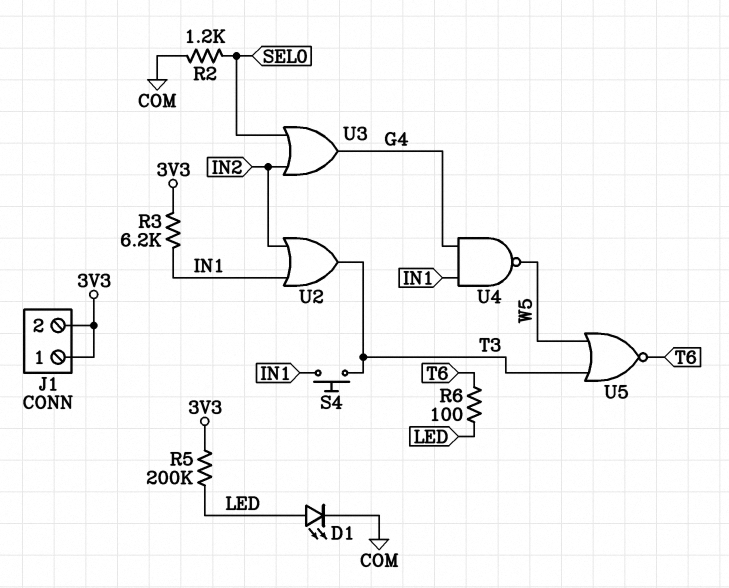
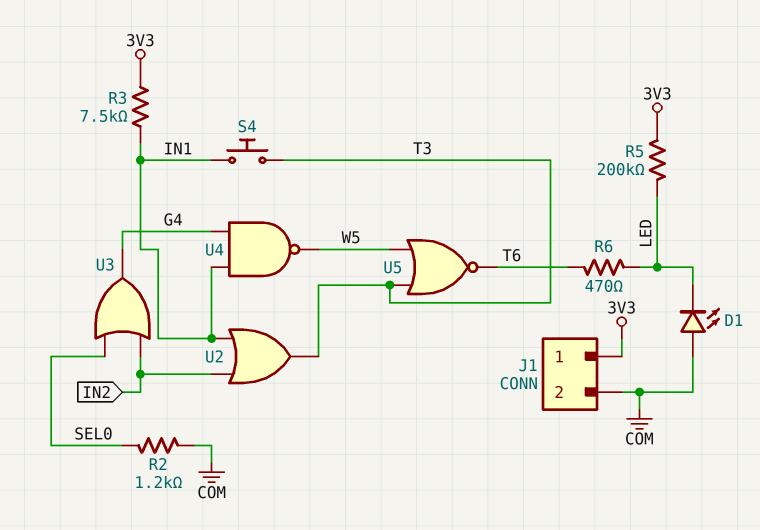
D1: LED (A LED, K COM) -> LED (A COM, K LED)
J1 pin 2: 3V3 -> COM
R3: 6.2k (3V3, IN1) -> 7.5k (3V3, IN1)
R6: 100 (LED, T6) -> 470 (LED, T6)

